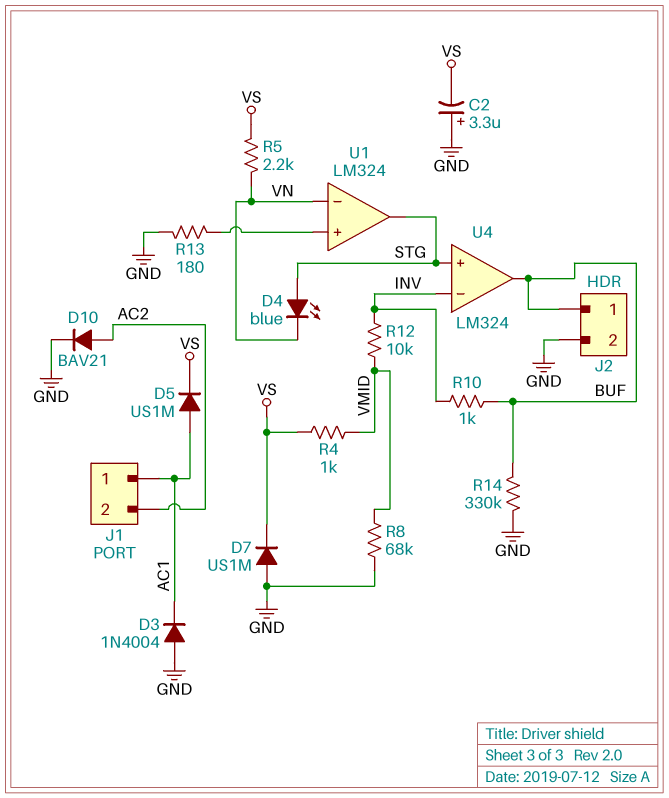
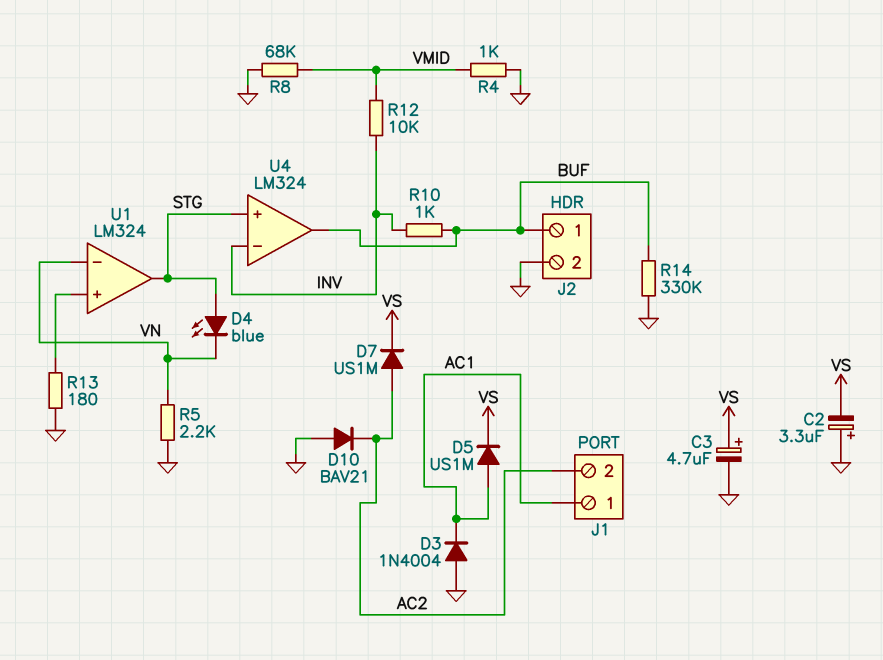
C3: none -> 4.7uF (plus VS, minus GND)
D7: diode US1M (A GND, K VS) -> diode US1M (A AC2, K VS)
D10: diode BAV21 (A AC2, K GND) -> diode BAV21 (A GND, K AC2)
R4: 1k (VMID, VS) -> 1k (GND, VMID)
R5: 2.2k (VN, VS) -> 2.2k (GND, VN)

